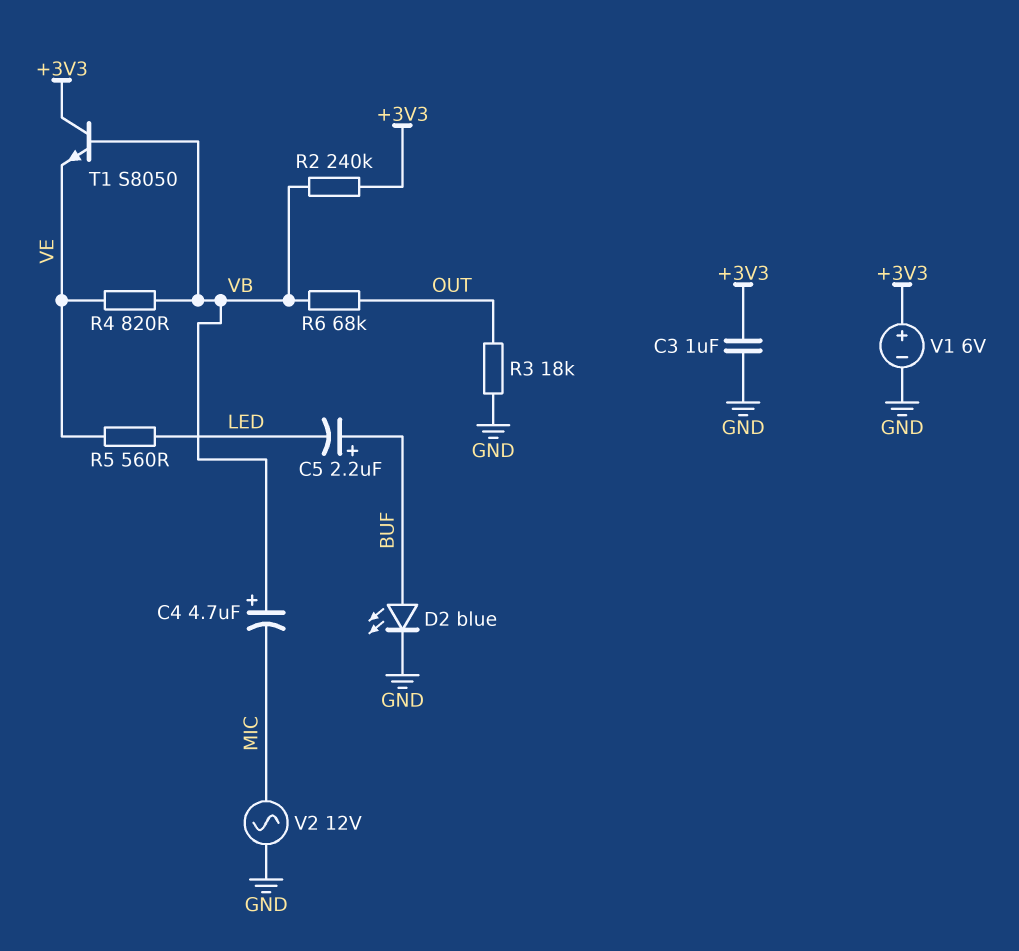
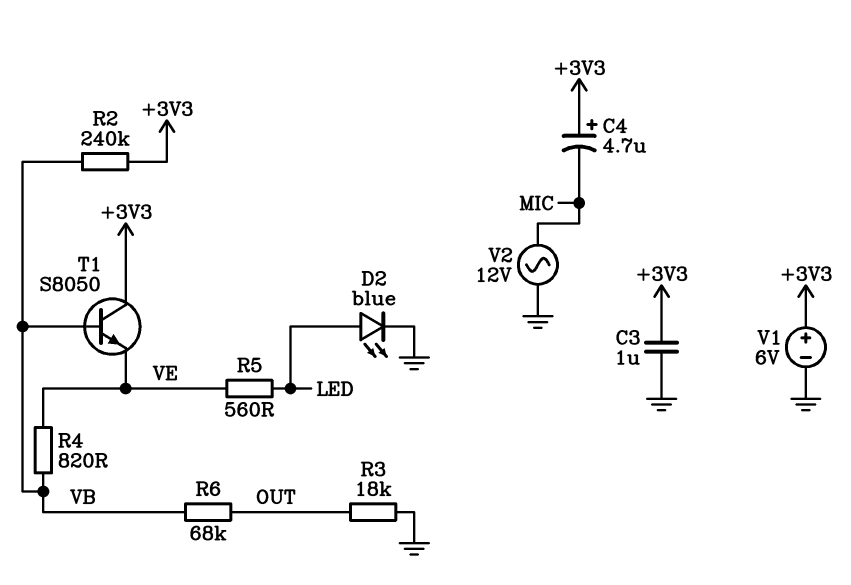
C4: 4.7uF (plus VB, minus MIC) -> 4.7uF (plus +3V3, minus MIC)
C5: 2.2uF (plus BUF, minus LED) -> none
D2: LED blue (A BUF, K GND) -> LED blue (A LED, K GND)

